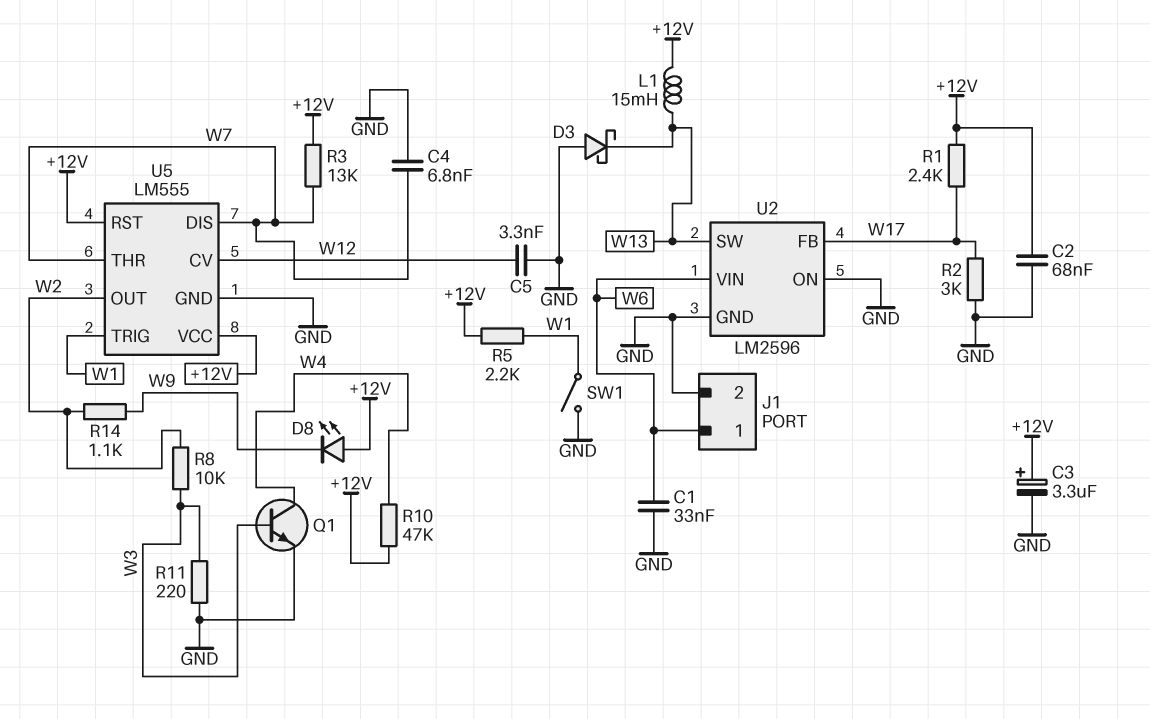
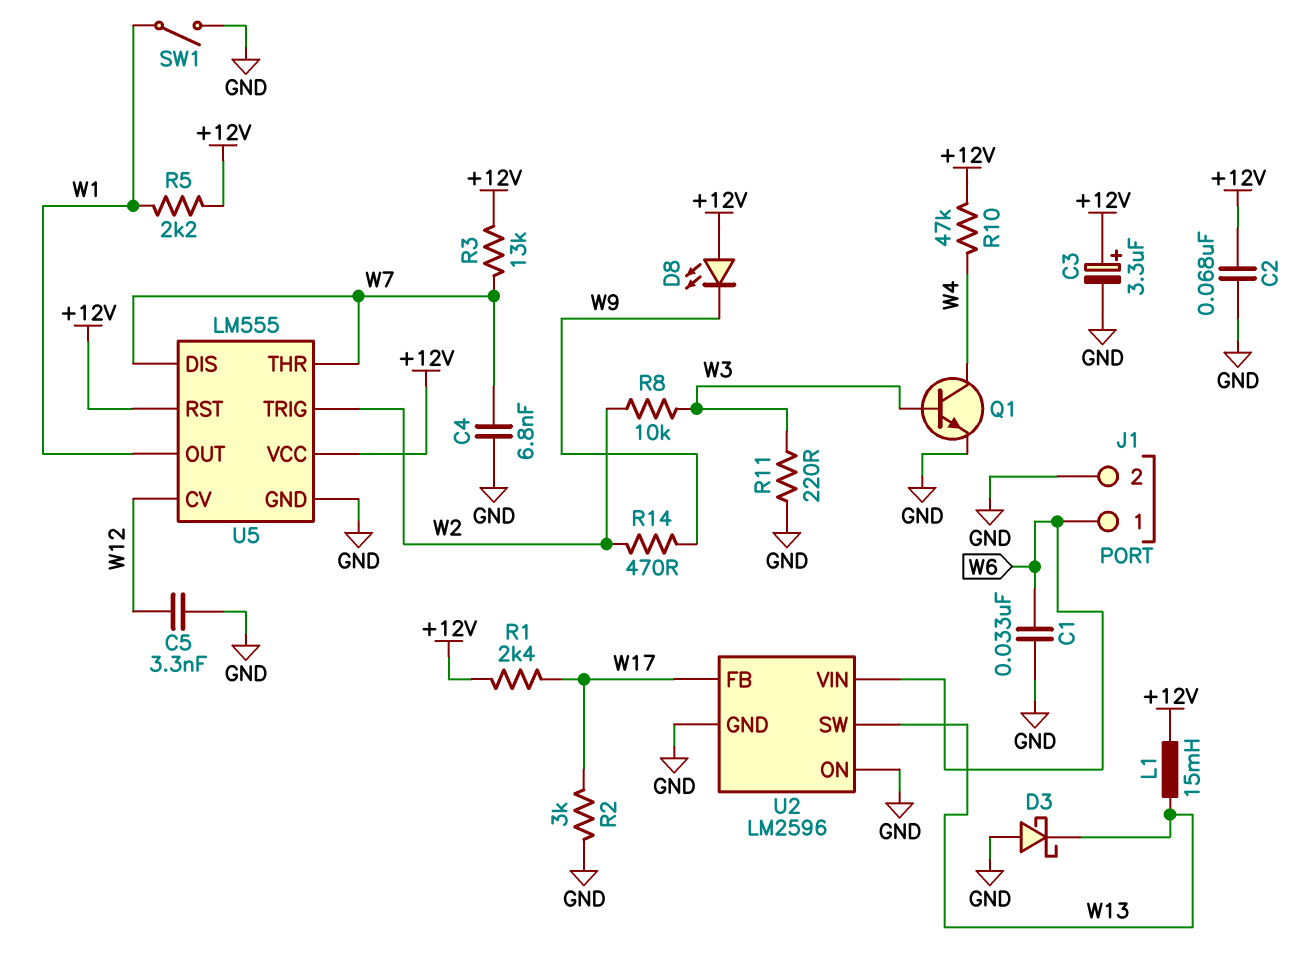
R14: 1.1k (W2, W9) -> 470 (W2, W9)
U5 pin OUT: W2 -> W1
U5 pin TRIG: W1 -> W2

